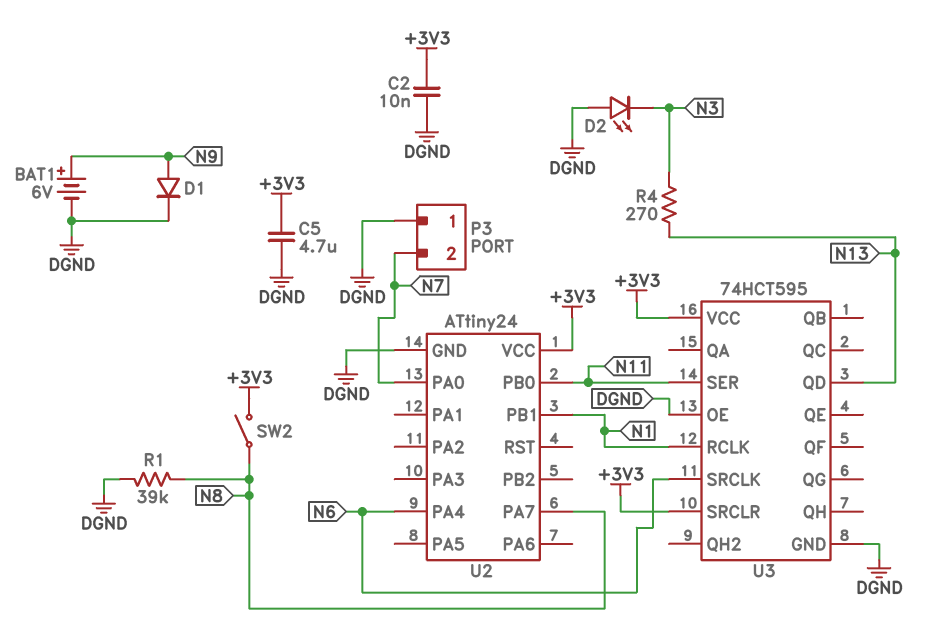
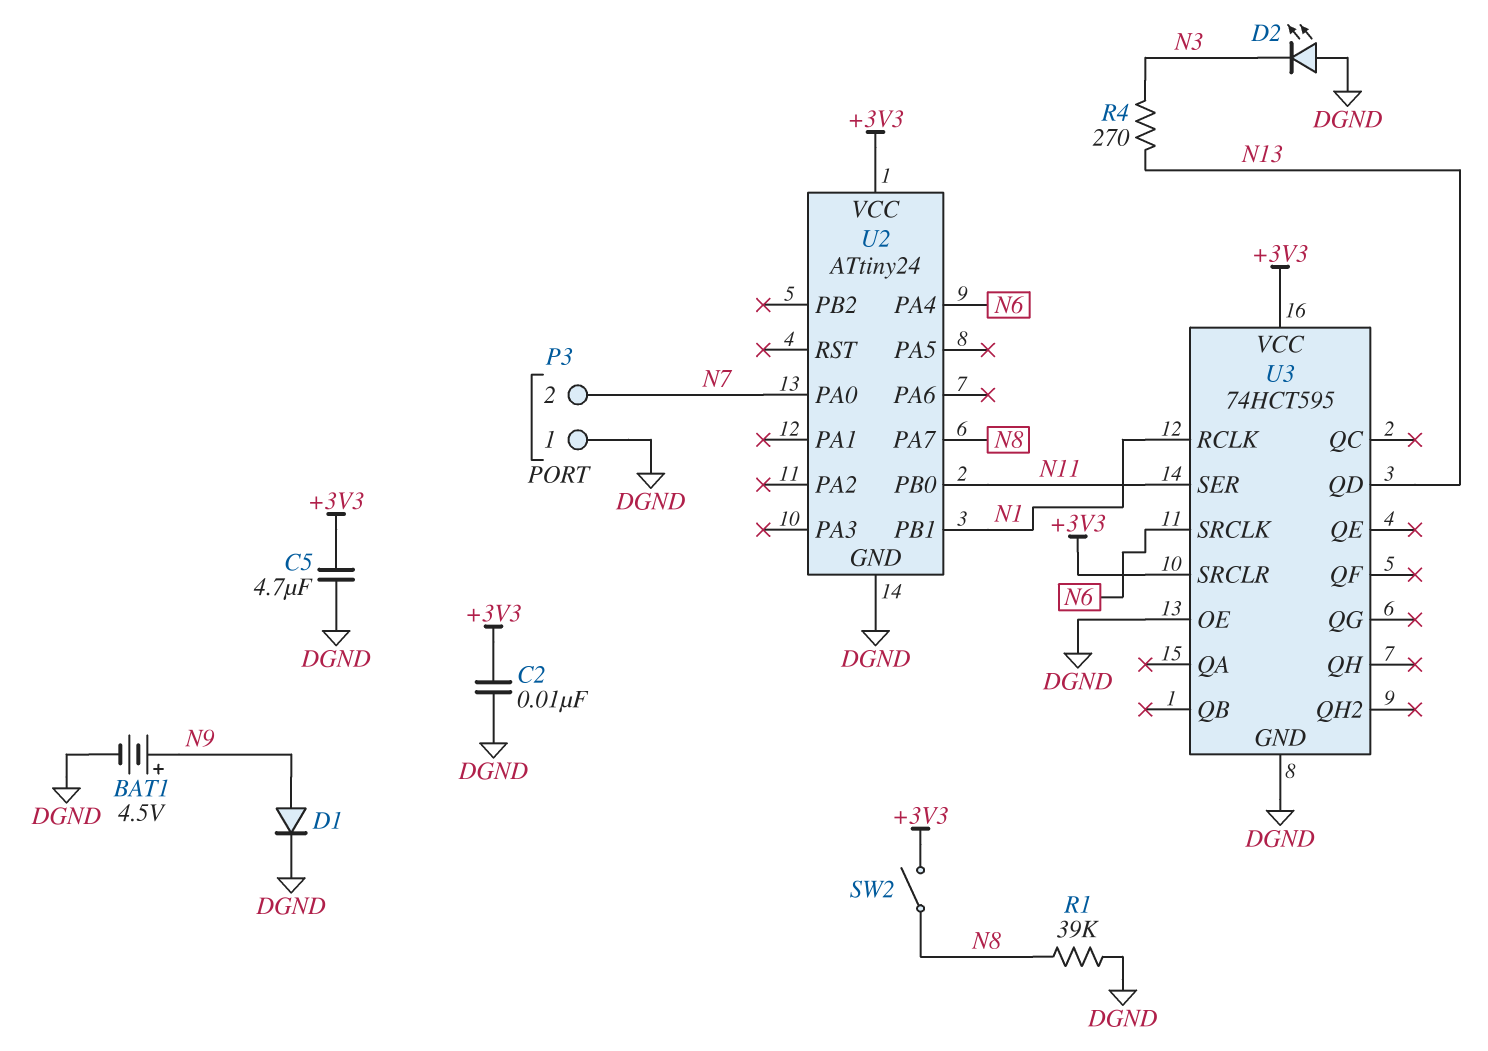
BAT1: 6V (plus N9, minus DGND) -> 4.5V (plus N9, minus DGND)

